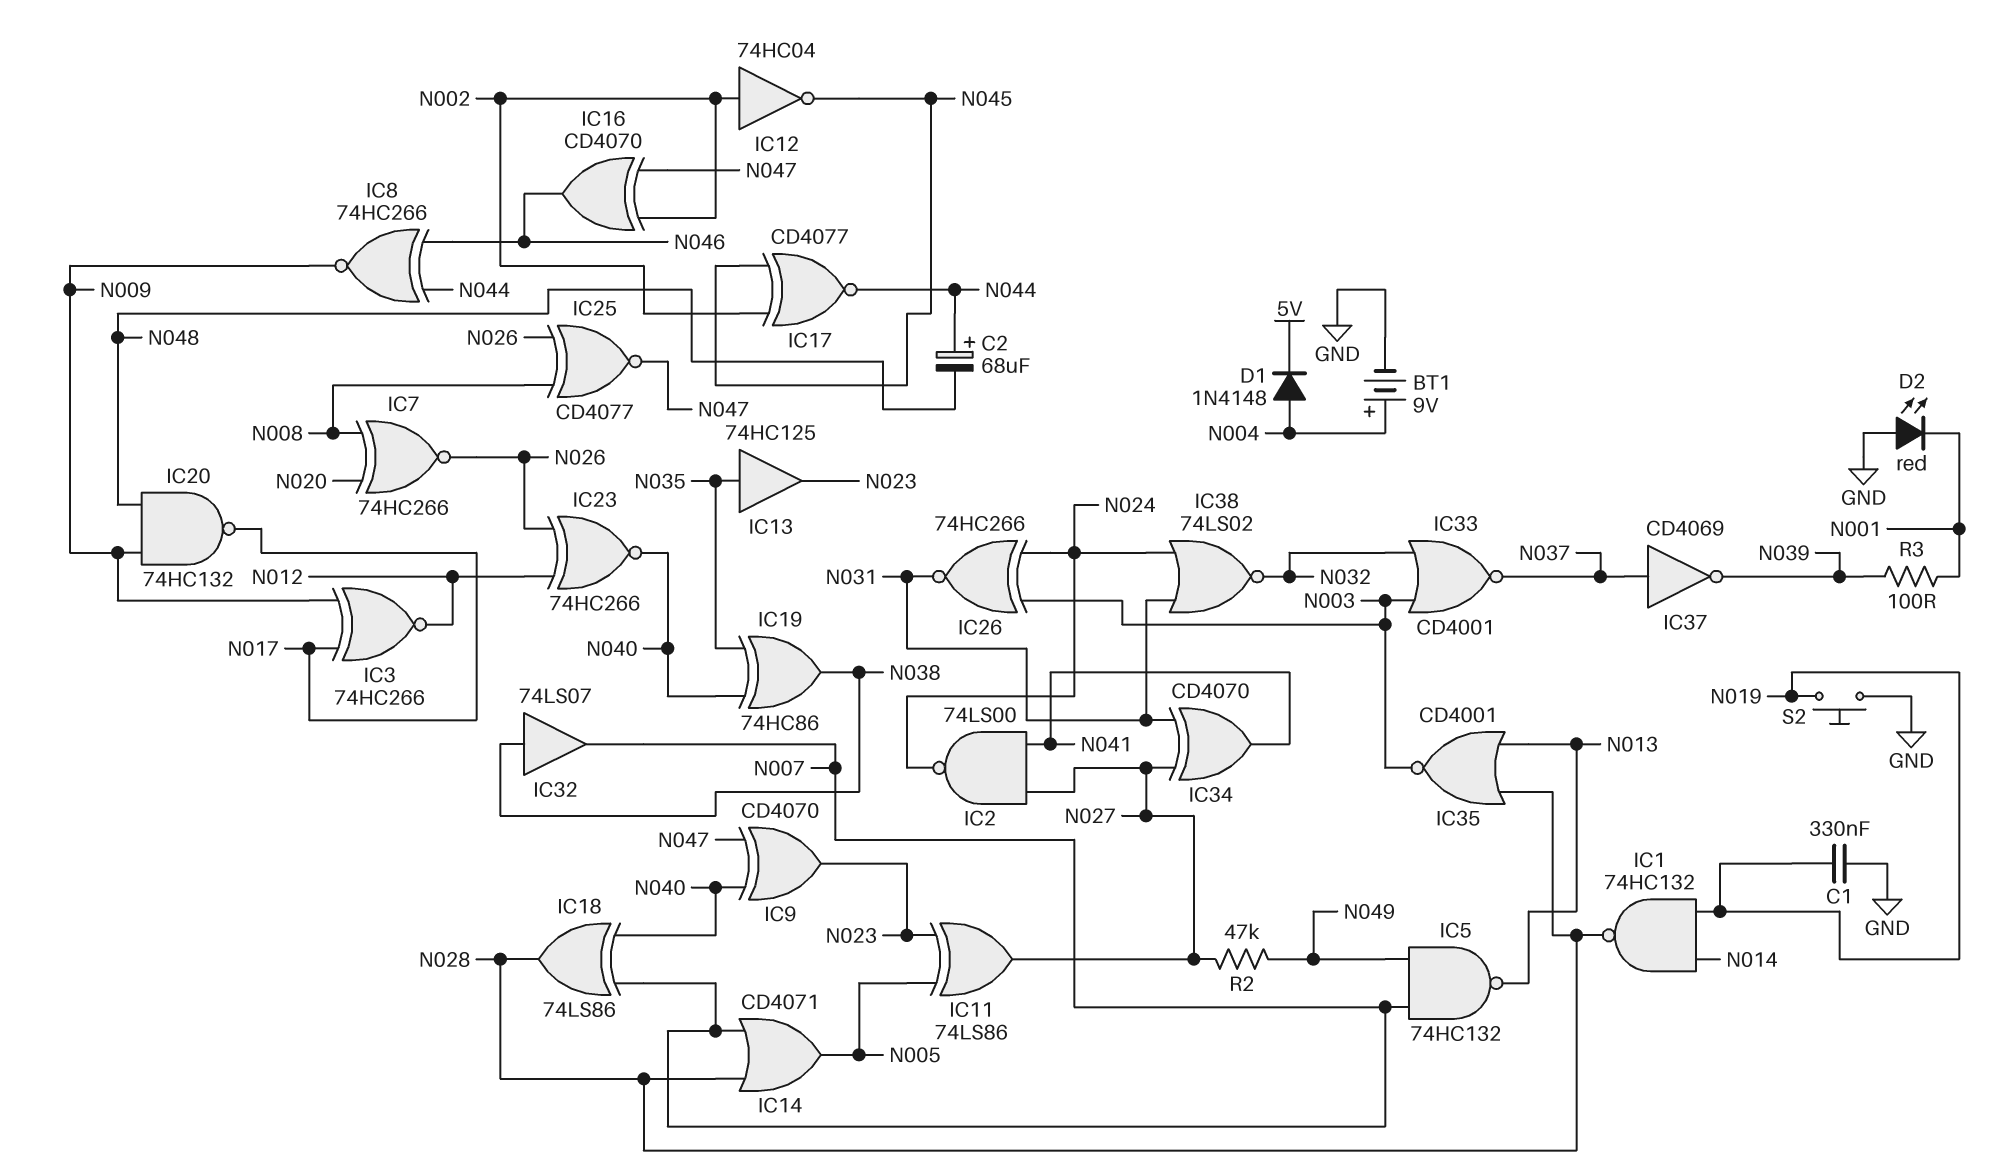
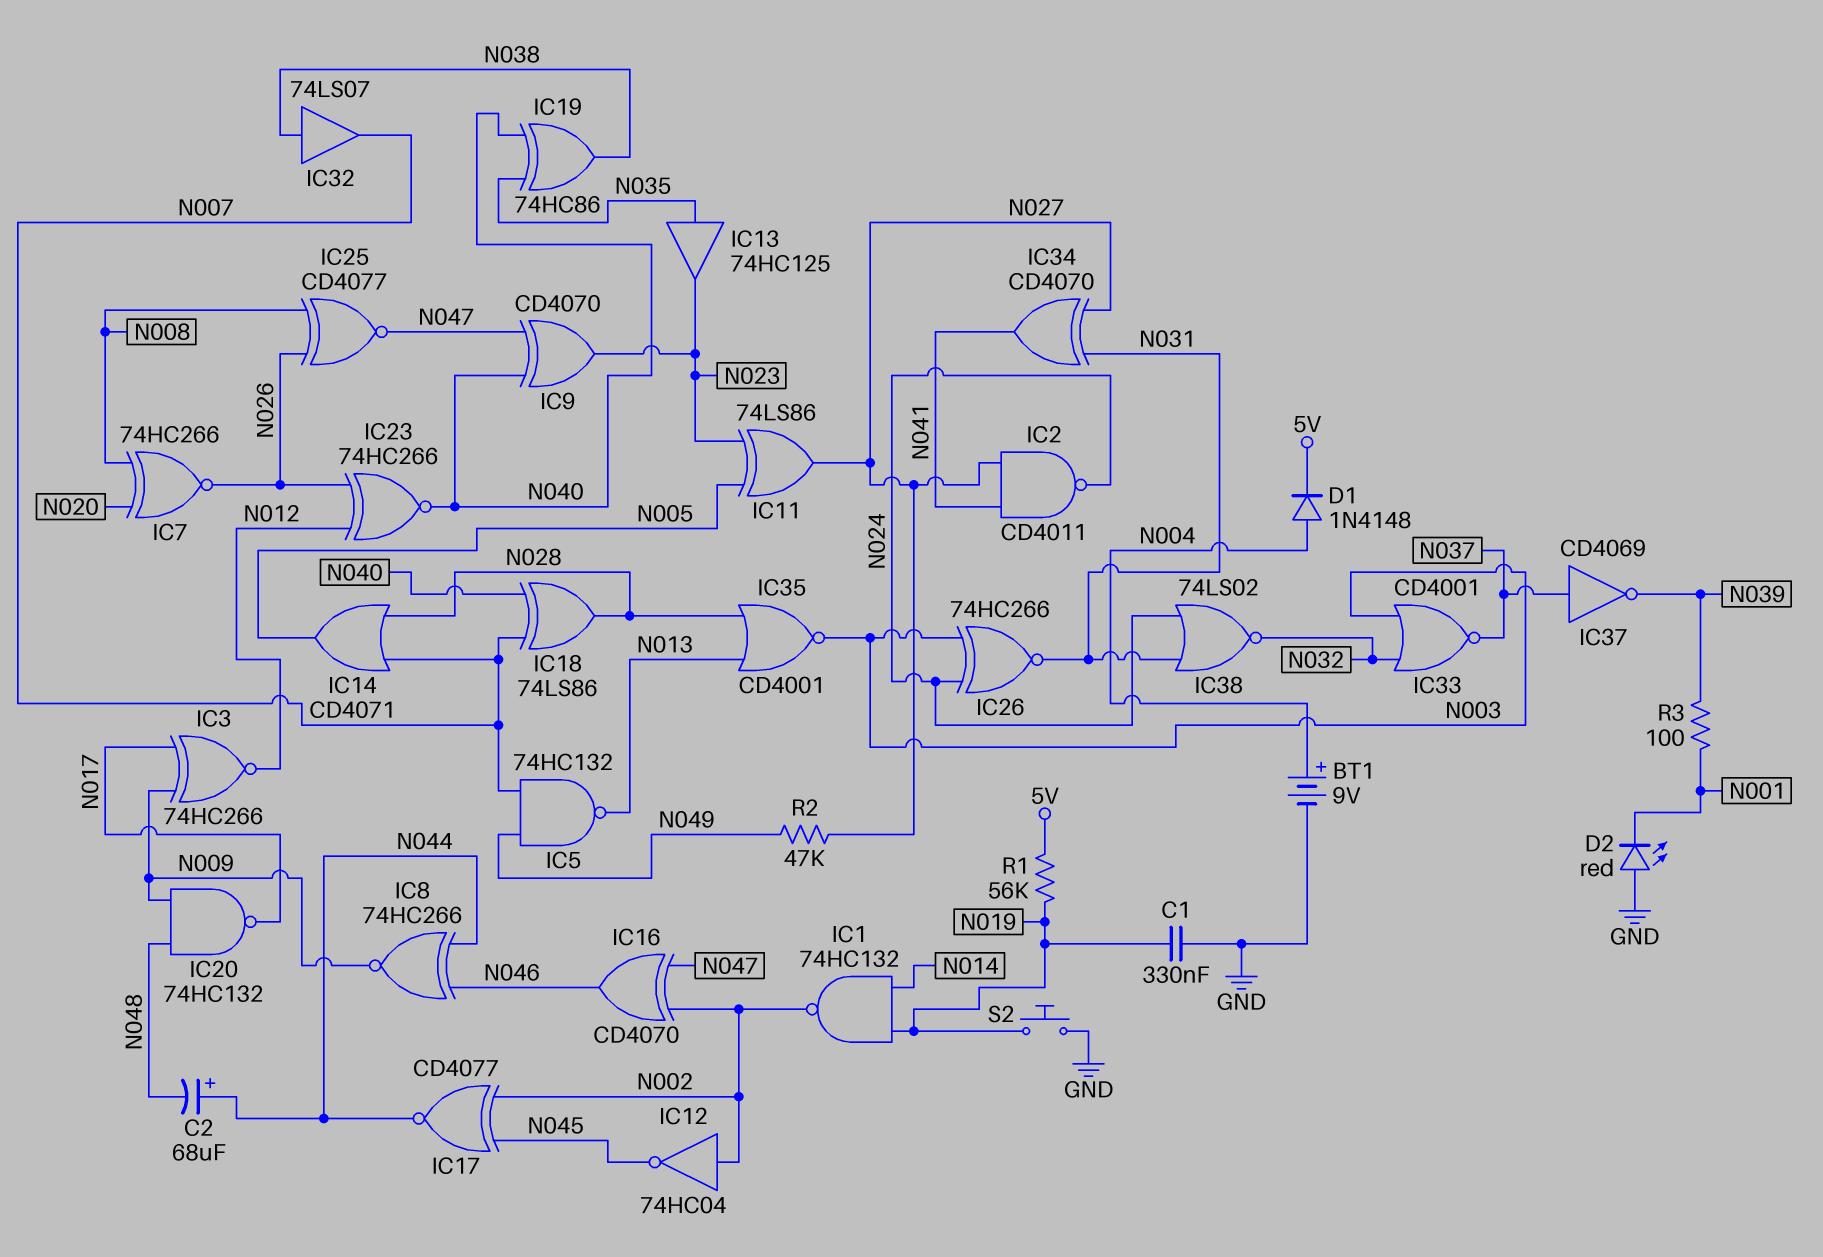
IC1: NAND 74HC132 (in N014, in N019, out N028) -> NAND 74HC132 (in N014, in N019, out N002)
IC2: NAND 74LS00 (in N027, in N041, out N024) -> NAND CD4011 (in N027, in N041, out N024)
R1: none -> 56k (5V, N019)

